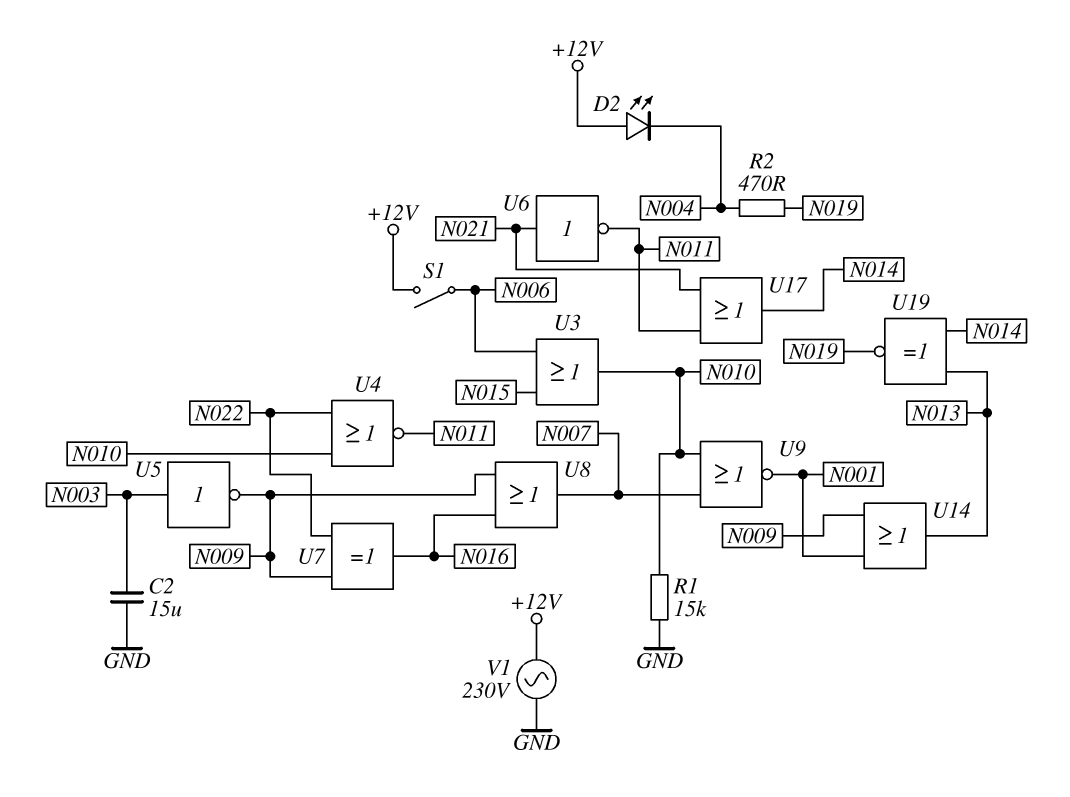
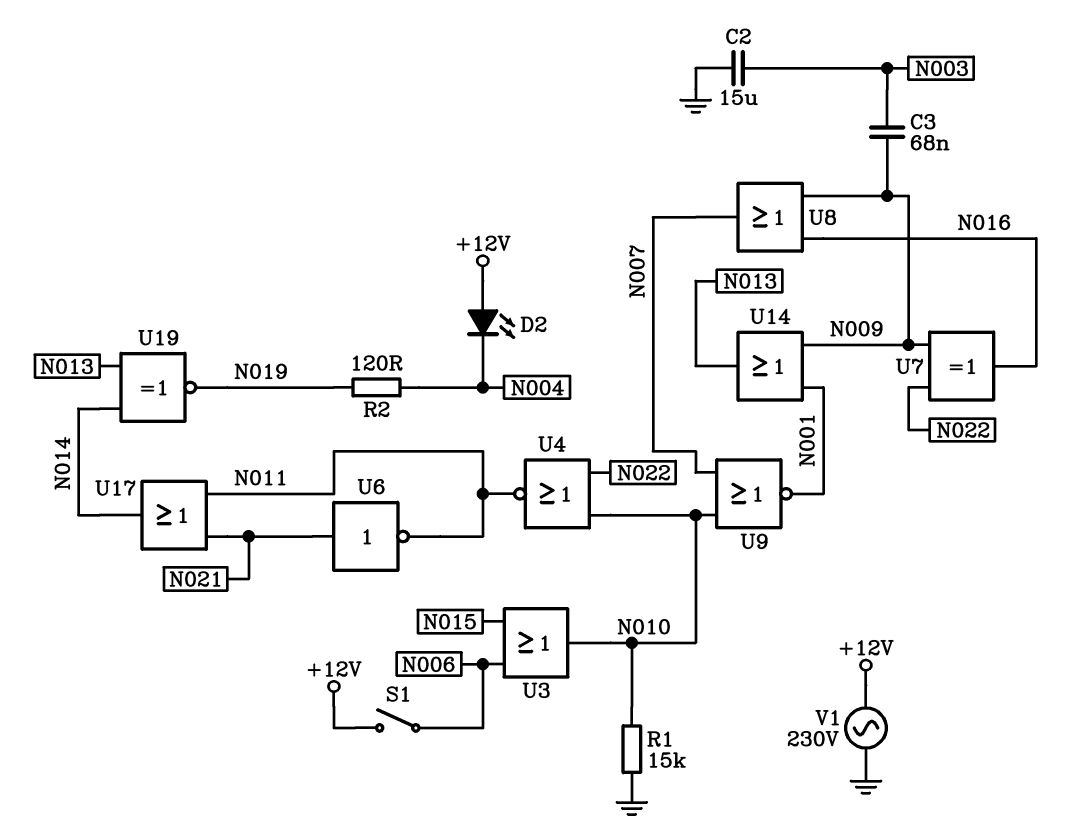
C3: none -> 68nF (N003, N009)
R2: 470 (N004, N019) -> 120 (N004, N019)
U5: NOT (in N003, out N009) -> none

